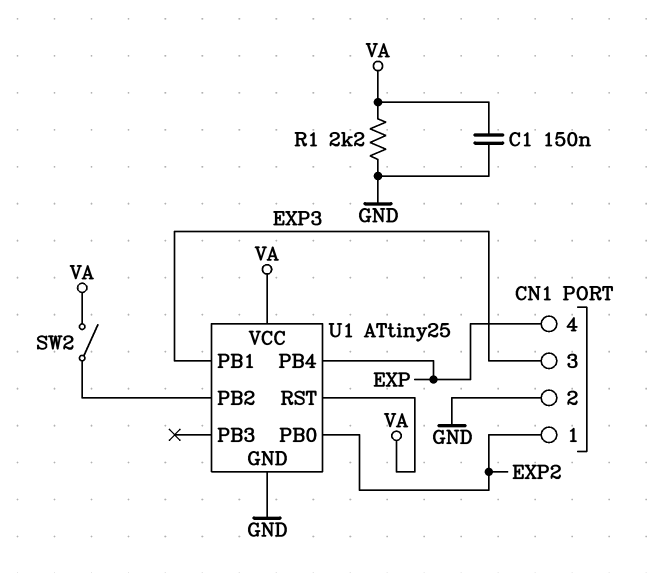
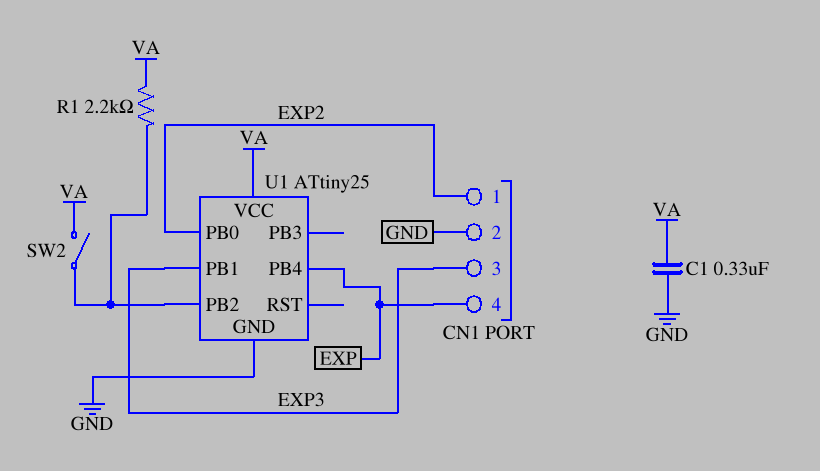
C1: 150nF (GND, VA) -> 330nF (GND, VA)
R1: 2.2k (GND, VA) -> 2.2k (U1/PB2, VA)
U1 pin RST: VA -> none

